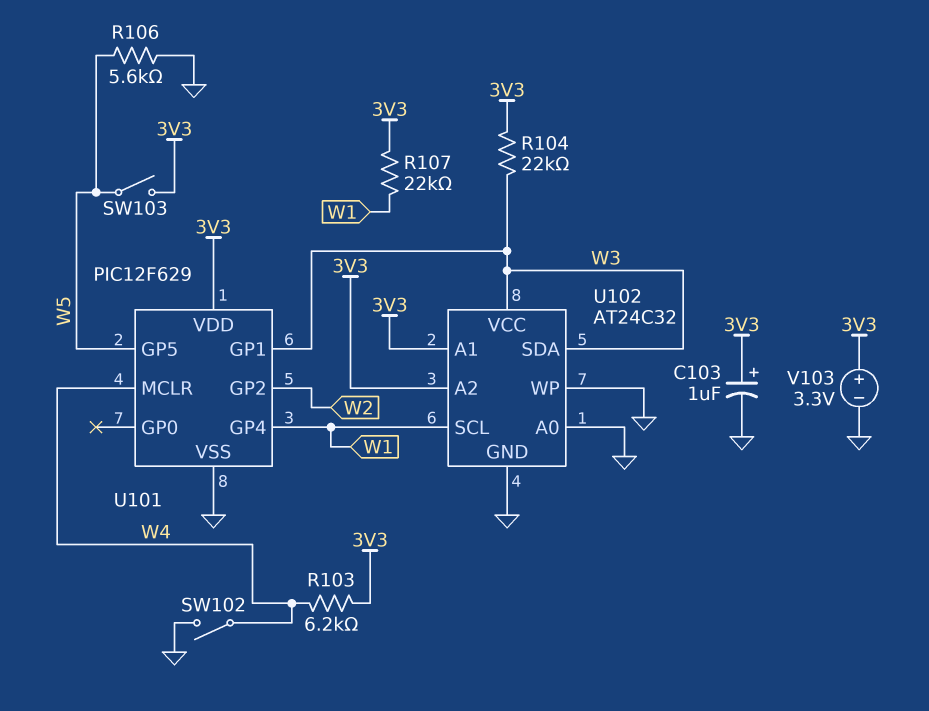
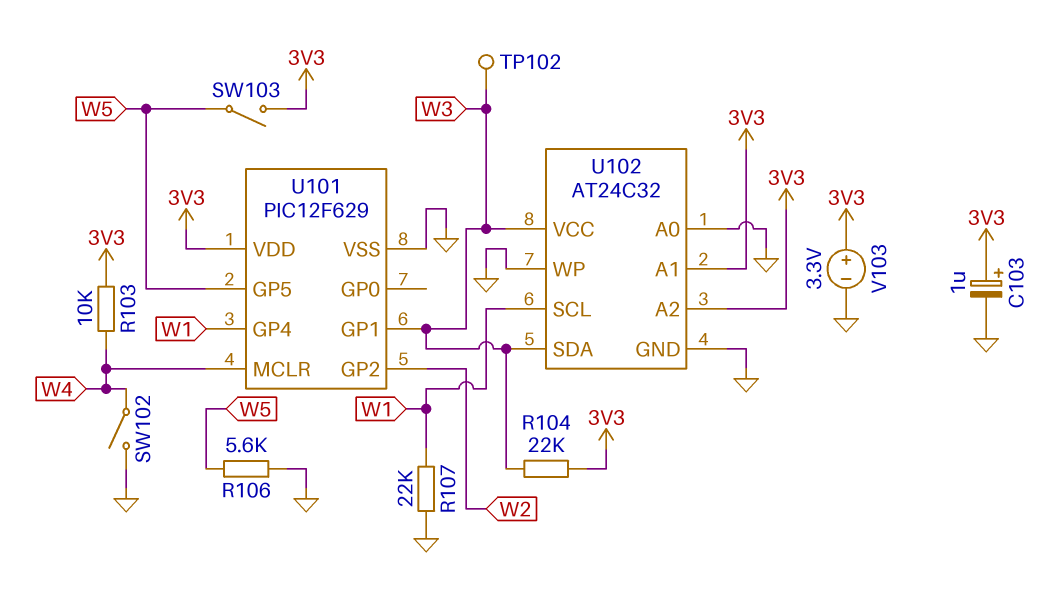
R103: 6.2k (3V3, W4) -> 10k (3V3, W4)
R107: 22k (3V3, W1) -> 22k (GND, W1)
TP102: none -> test point (W3)

